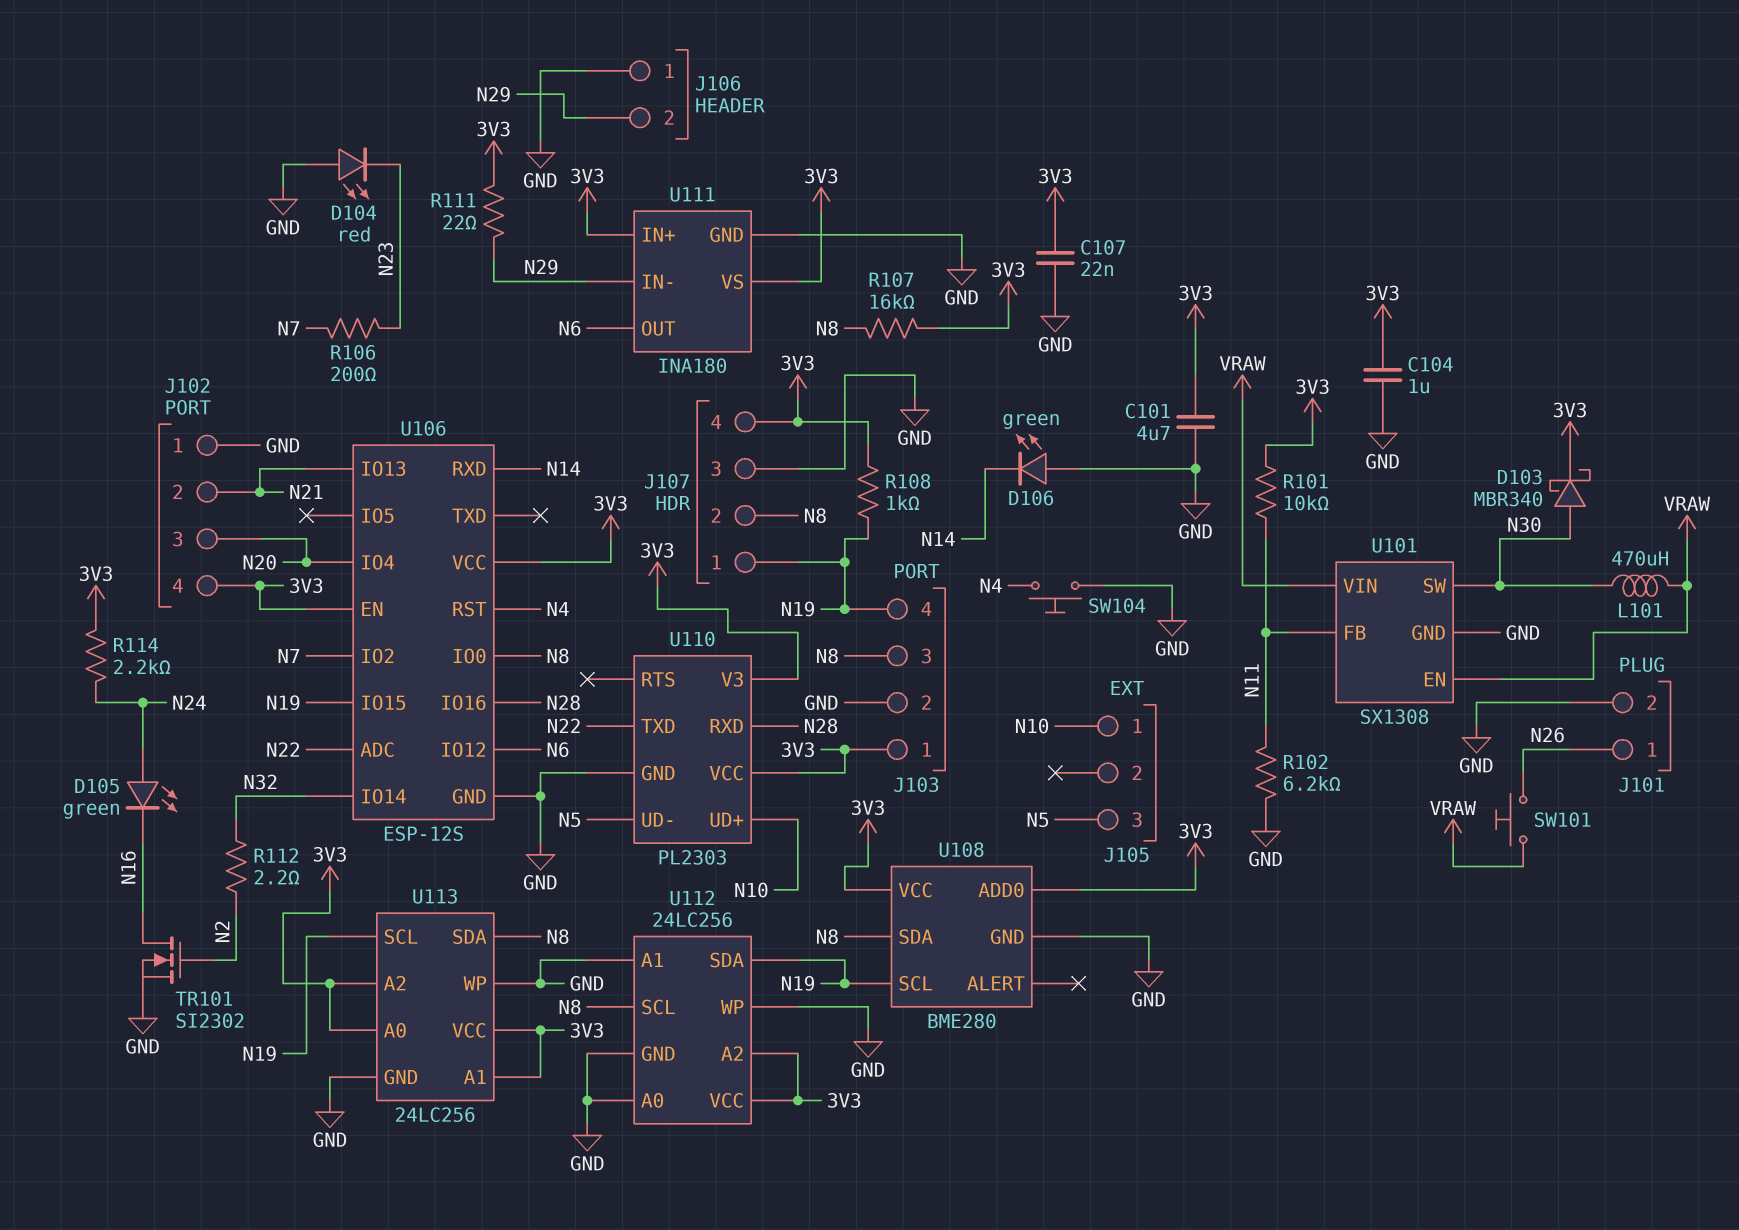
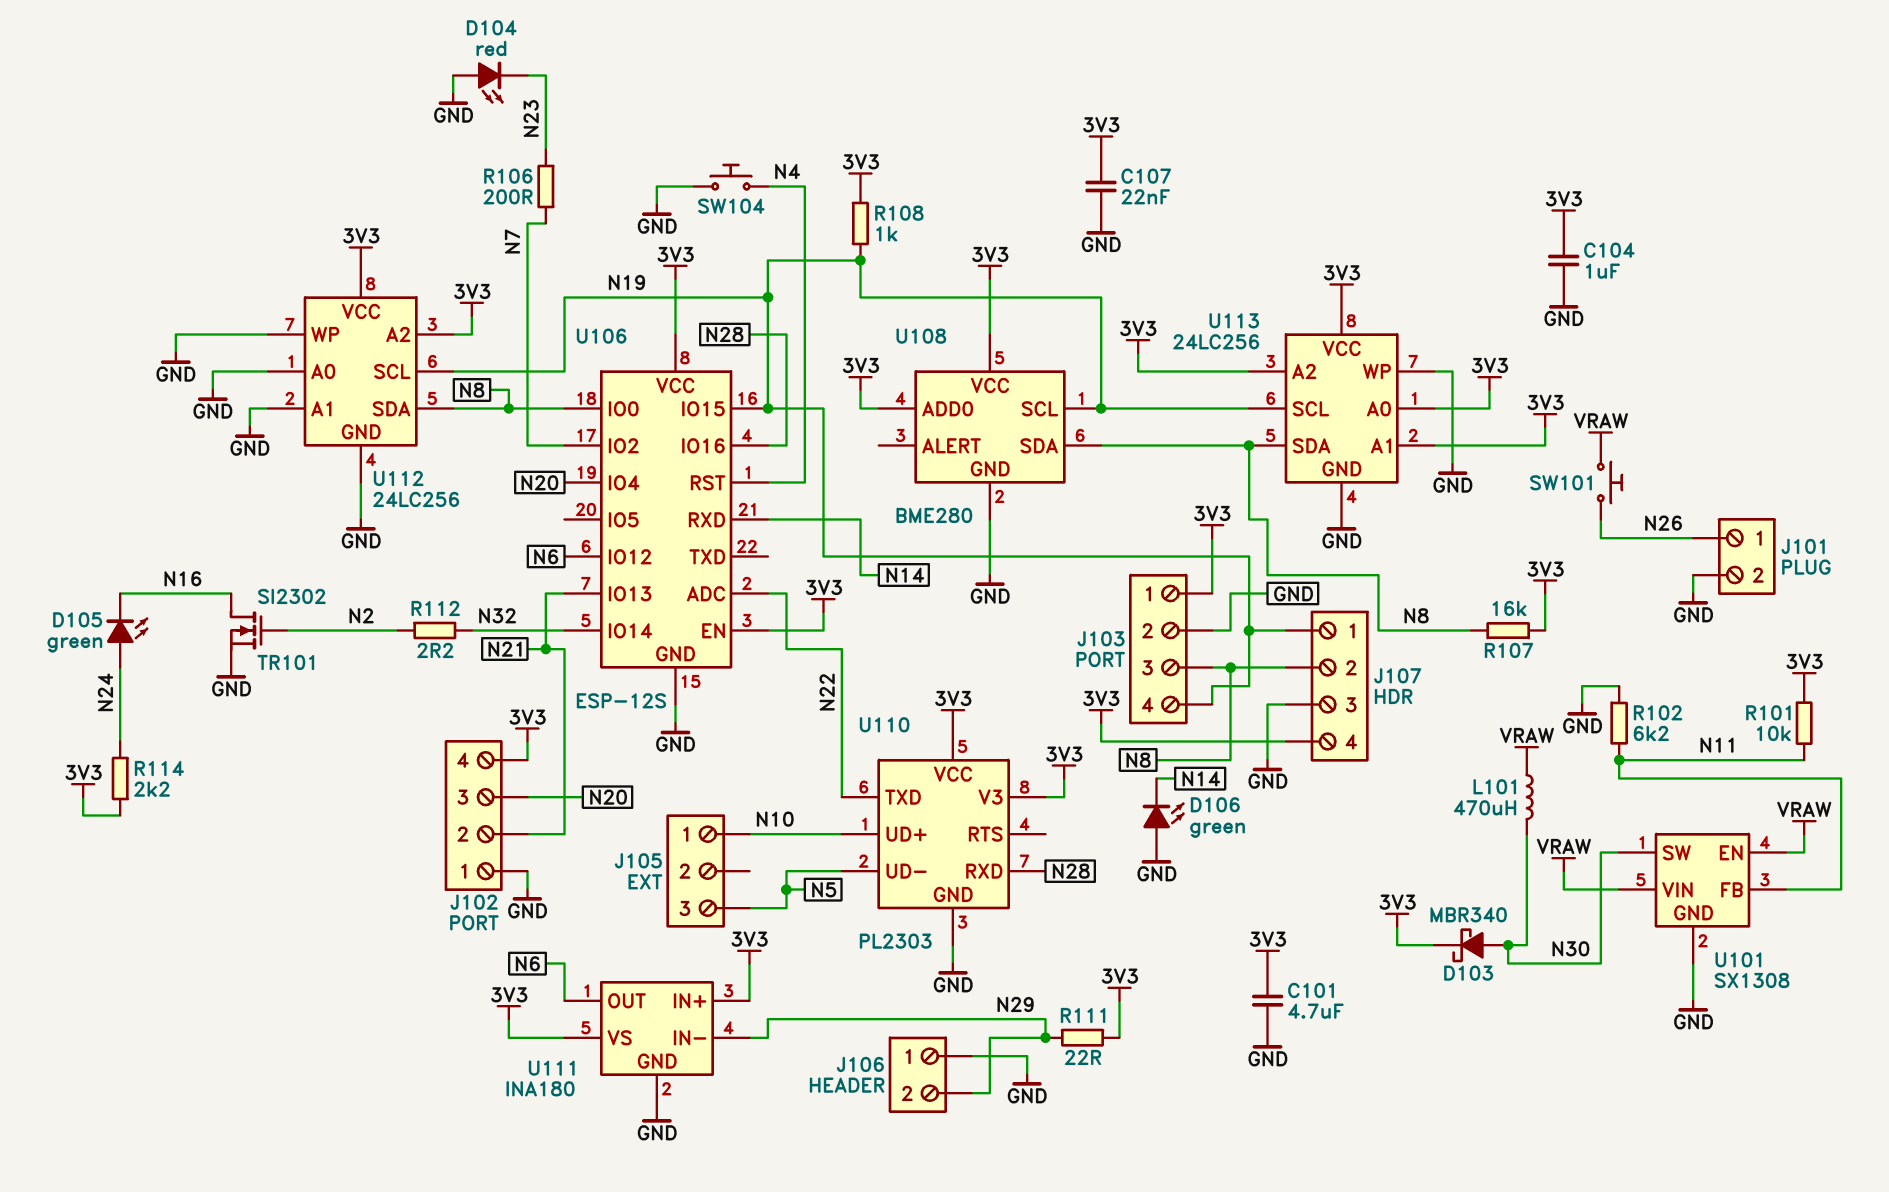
U112 pin SCL: N8 -> N19
U112 pin SDA: N19 -> N8

